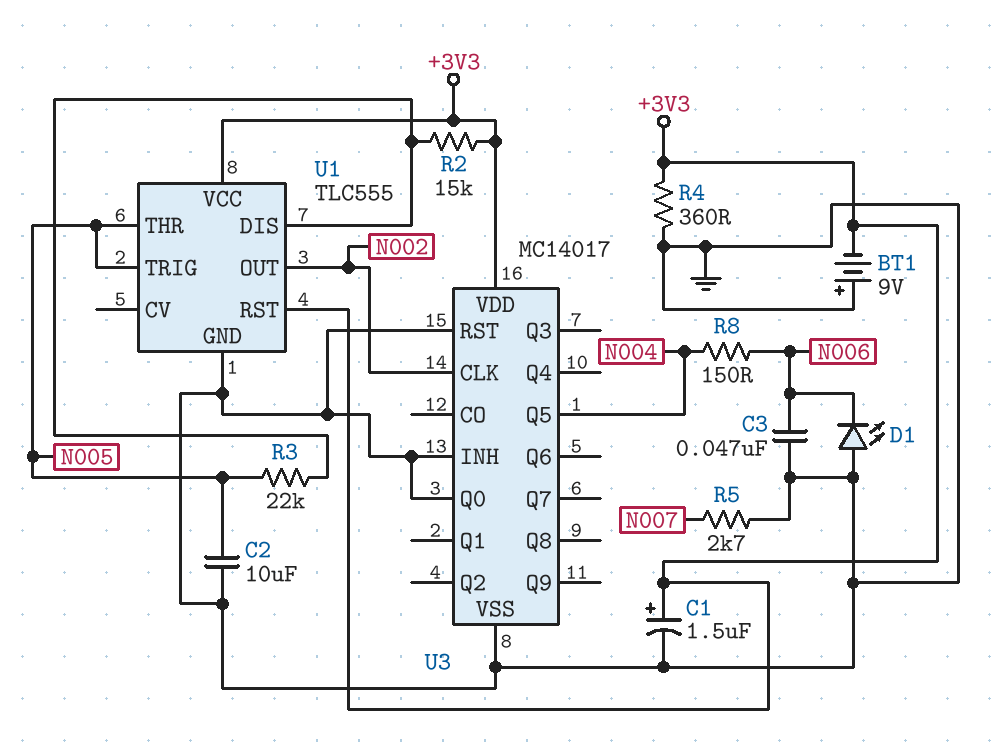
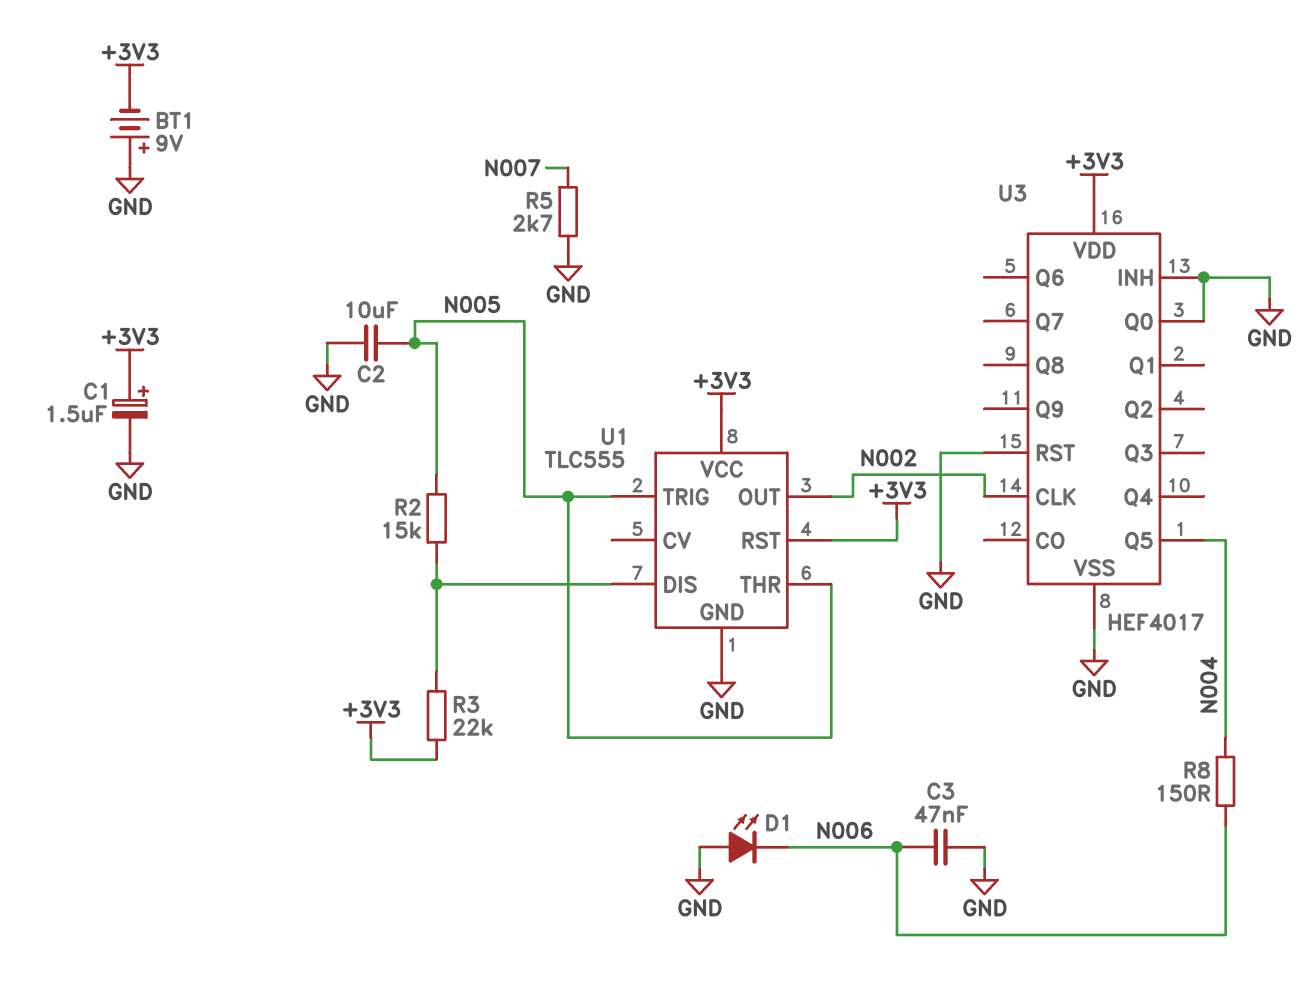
R2: 15k (+3V3, U1/DIS) -> 15k (N005, U1/DIS)
R3: 22k (N005, U1/DIS) -> 22k (+3V3, U1/DIS)
R4: 360 (+3V3, GND) -> none
U3: MC14017 -> HEF4017

